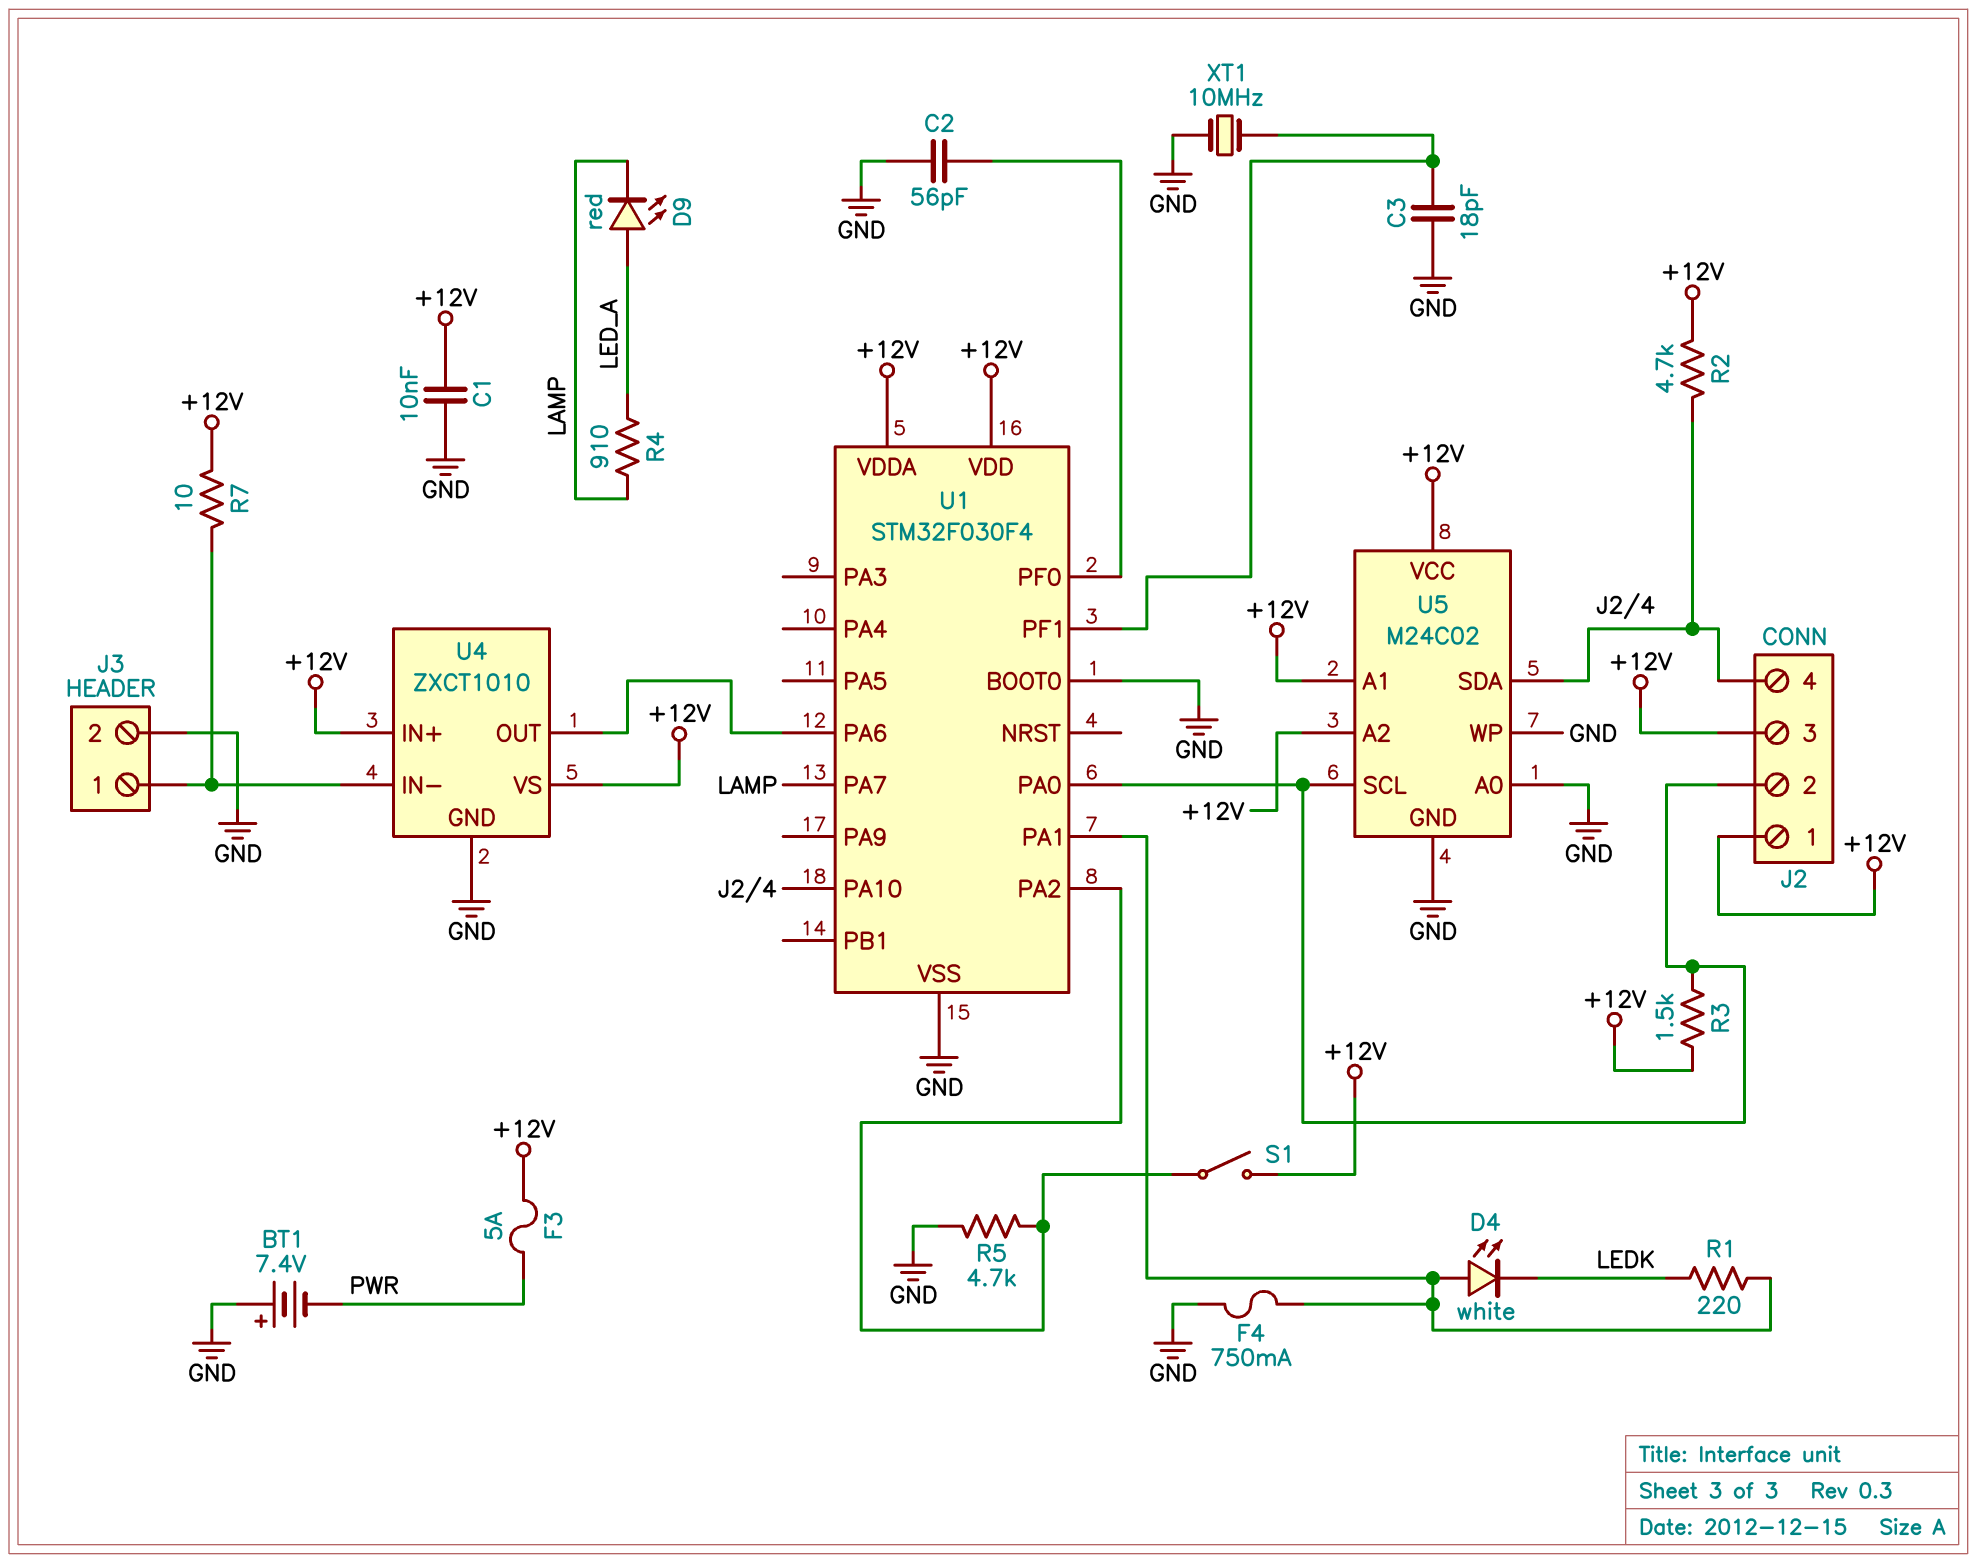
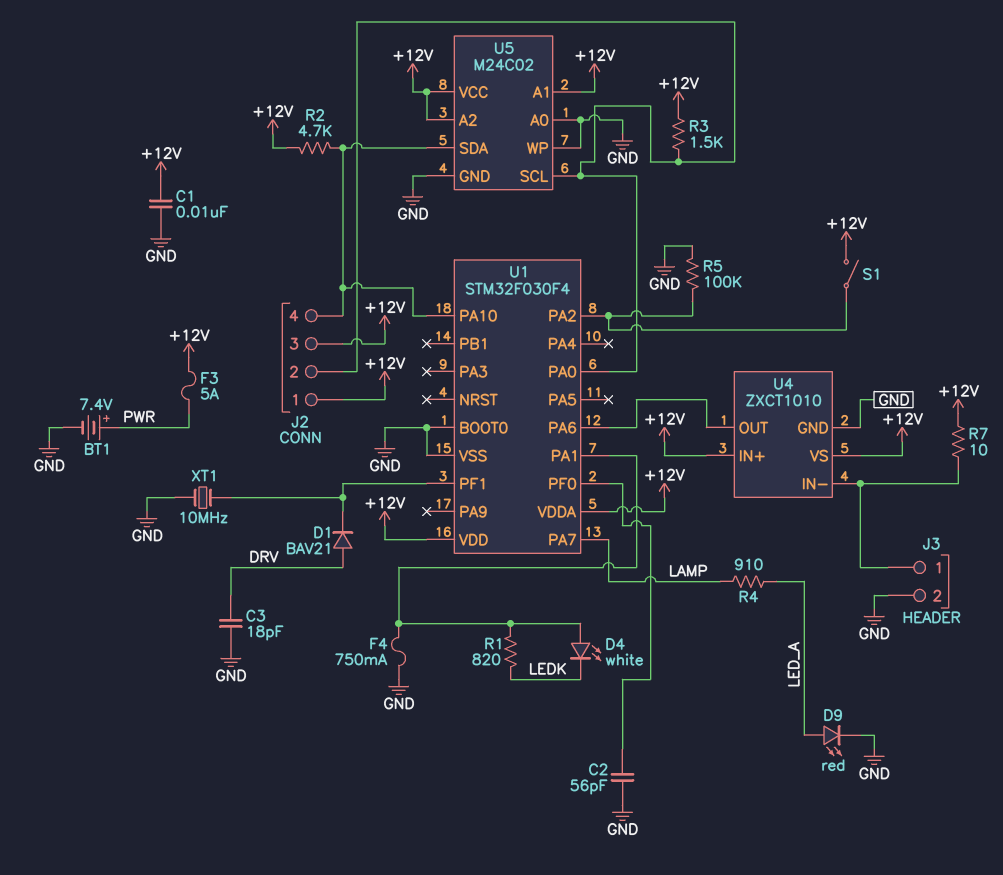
BT1: 7.4V (plus GND, minus PWR) -> 7.4V (plus PWR, minus GND)
C3: 18pF (GND, U1/PF1) -> 18pF (DRV, GND)
D1: none -> diode BAV21 (A DRV, K U1/PF1)
D9: LED red (A LED_A, K LAMP) -> LED red (A LED_A, K GND)
R1: 220 (LEDK, U1/PA1) -> 820 (LEDK, U1/PA1)
R5: 4.7k (GND, U1/PA2) -> 100k (GND, U1/PA2)

